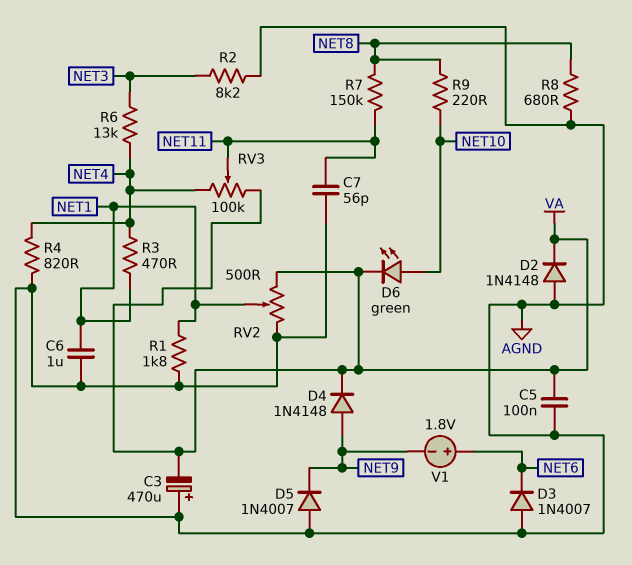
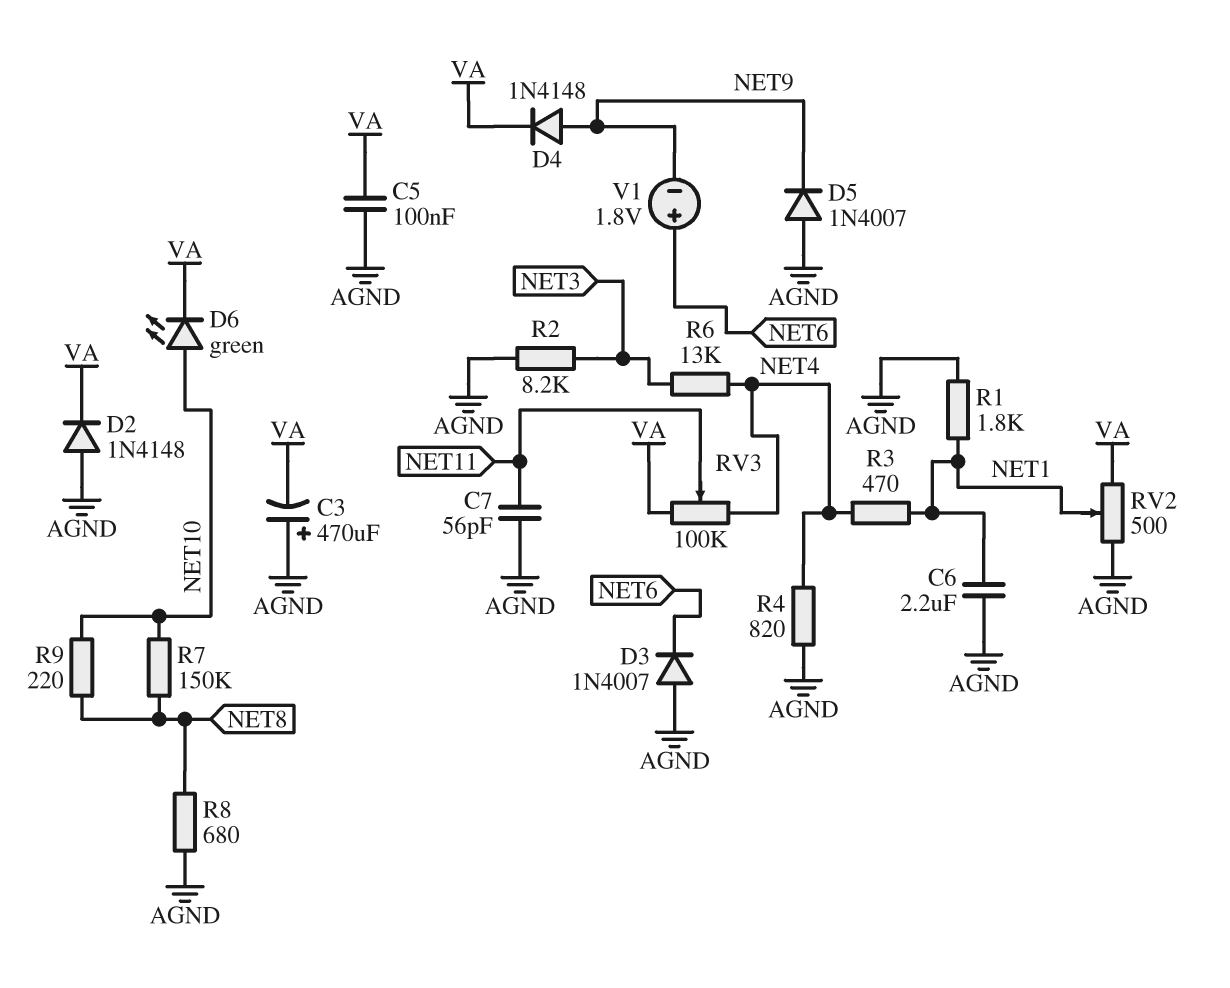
C6: 1uF (AGND, NET1) -> 2.2uF (AGND, NET1)
R7: 150k (NET8, NET11) -> 150k (NET8, NET10)

